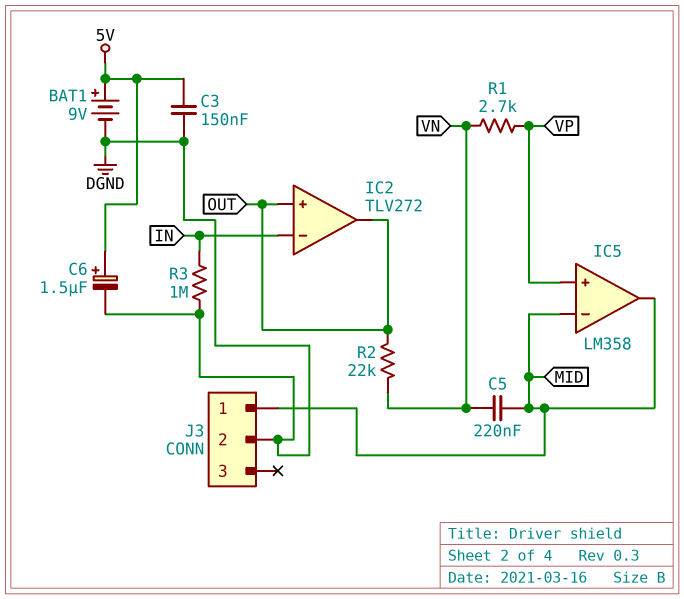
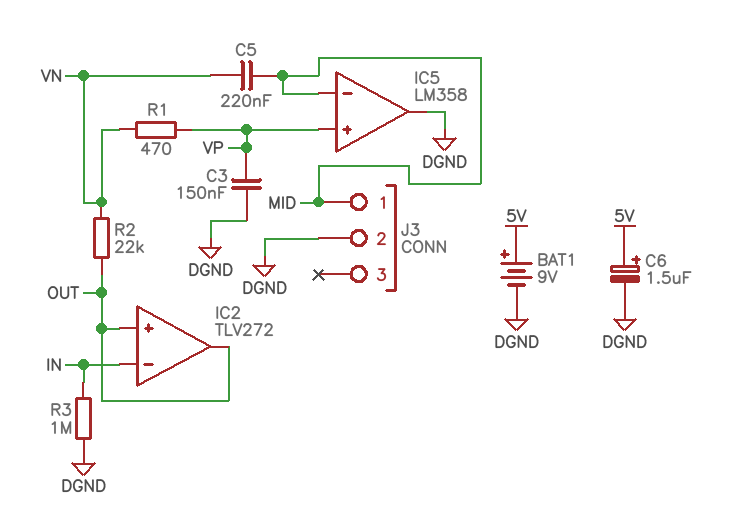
C3: 150nF (5V, DGND) -> 150nF (DGND, VP)
IC5 pin out: MID -> DGND
R1: 2.7k (VN, VP) -> 470 (VN, VP)

